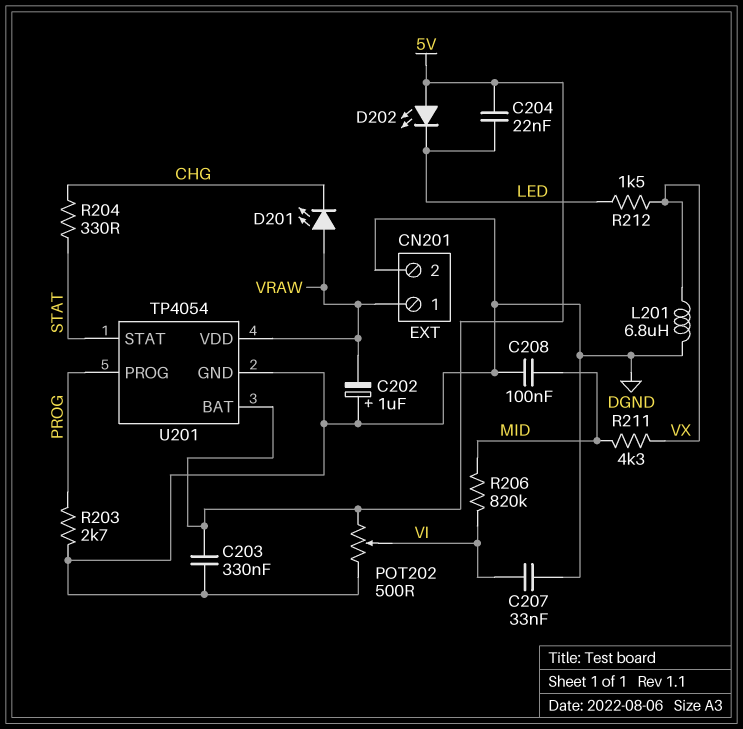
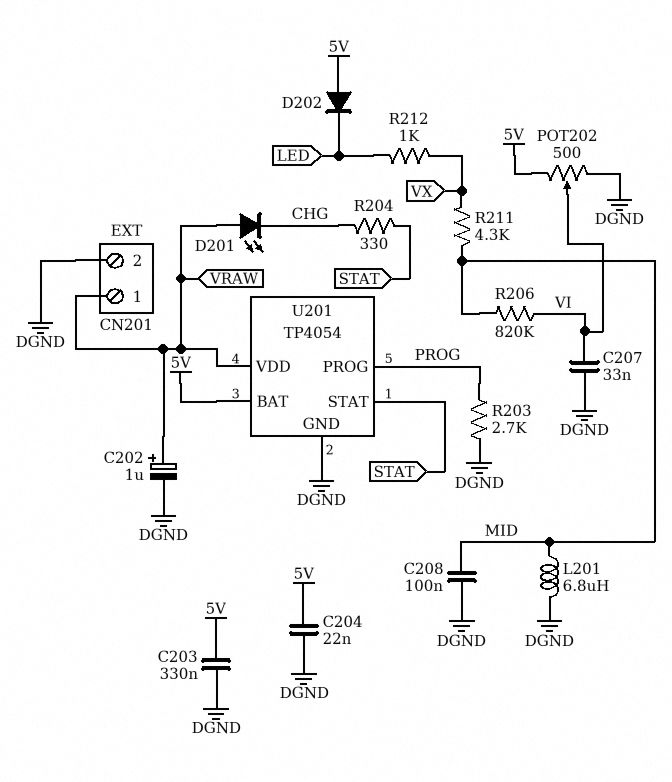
C202: 1uF (plus DGND, minus VRAW) -> 1uF (plus VRAW, minus DGND)
C204: 22nF (5V, LED) -> 22nF (5V, DGND)
D202: LED (A 5V, K LED) -> diode (A 5V, K LED)
L201: 6.8uH (DGND, VX) -> 6.8uH (DGND, MID)
R212: 1.5k (LED, VX) -> 1k (LED, VX)

